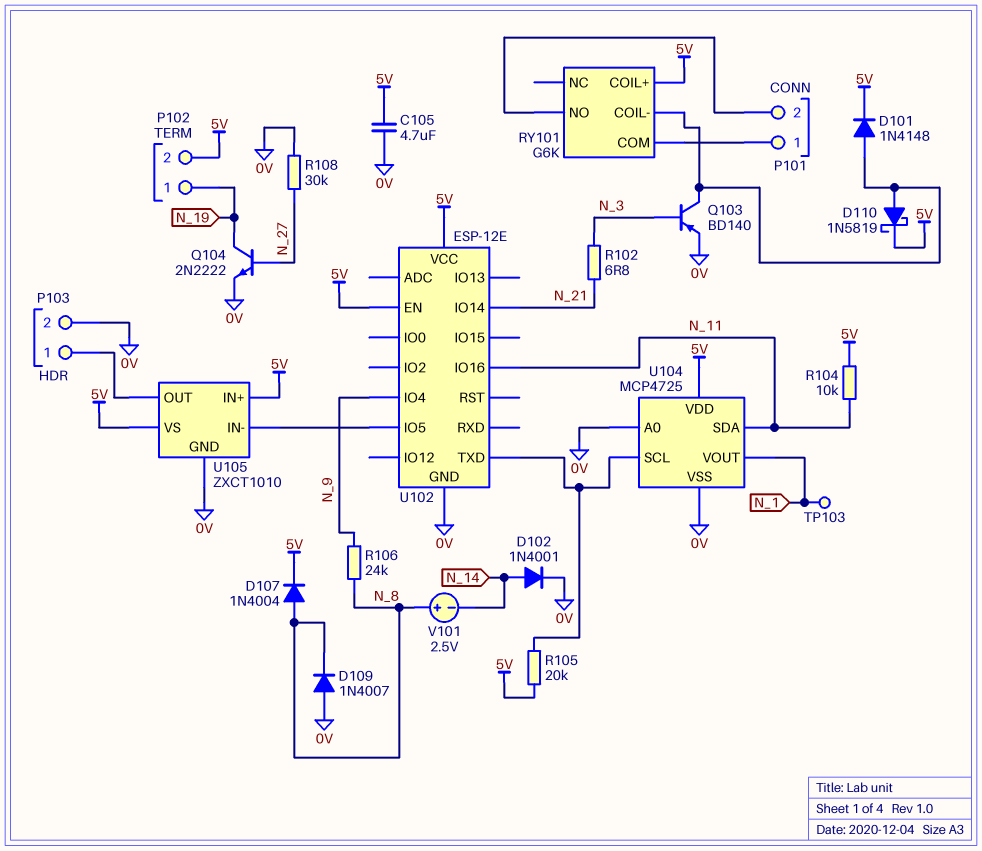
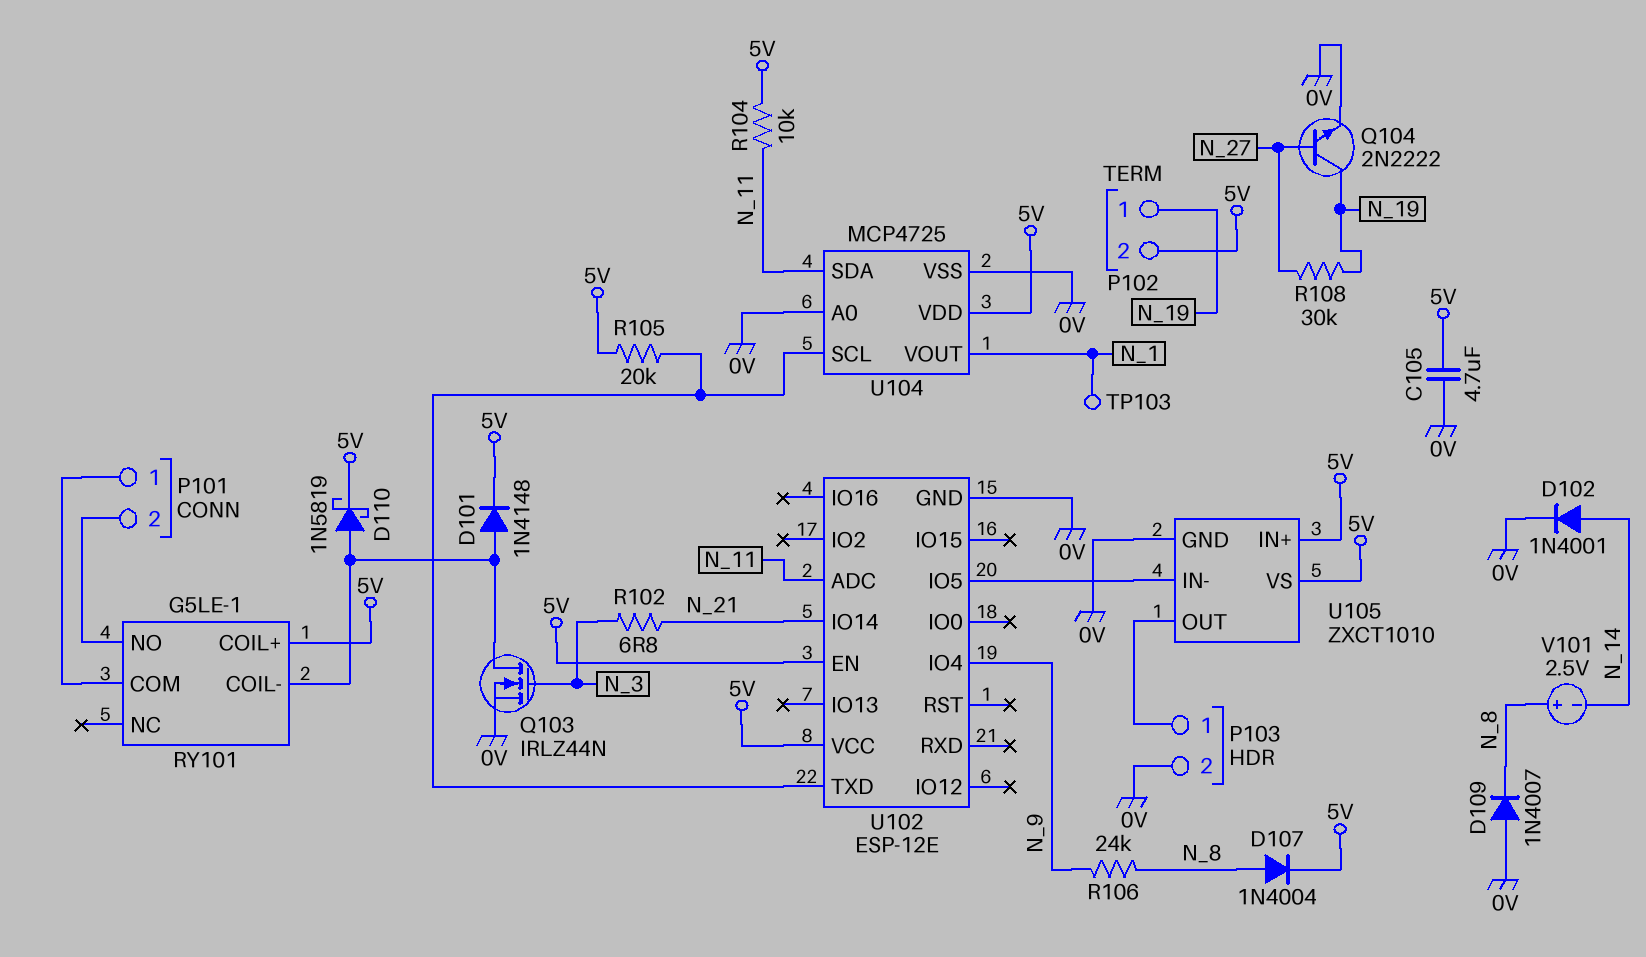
Q103: PNP BD140 (B N_3, C RY101/COIL-, E 0V) -> NMOS IRLZ44N (G N_3, D RY101/COIL-, S 0V)
R108: 30k (0V, N_27) -> 30k (N_19, N_27)
RY101: G6K -> G5LE-1
U102 pin ADC: none -> N_11
U102 pin IO16: N_11 -> none

